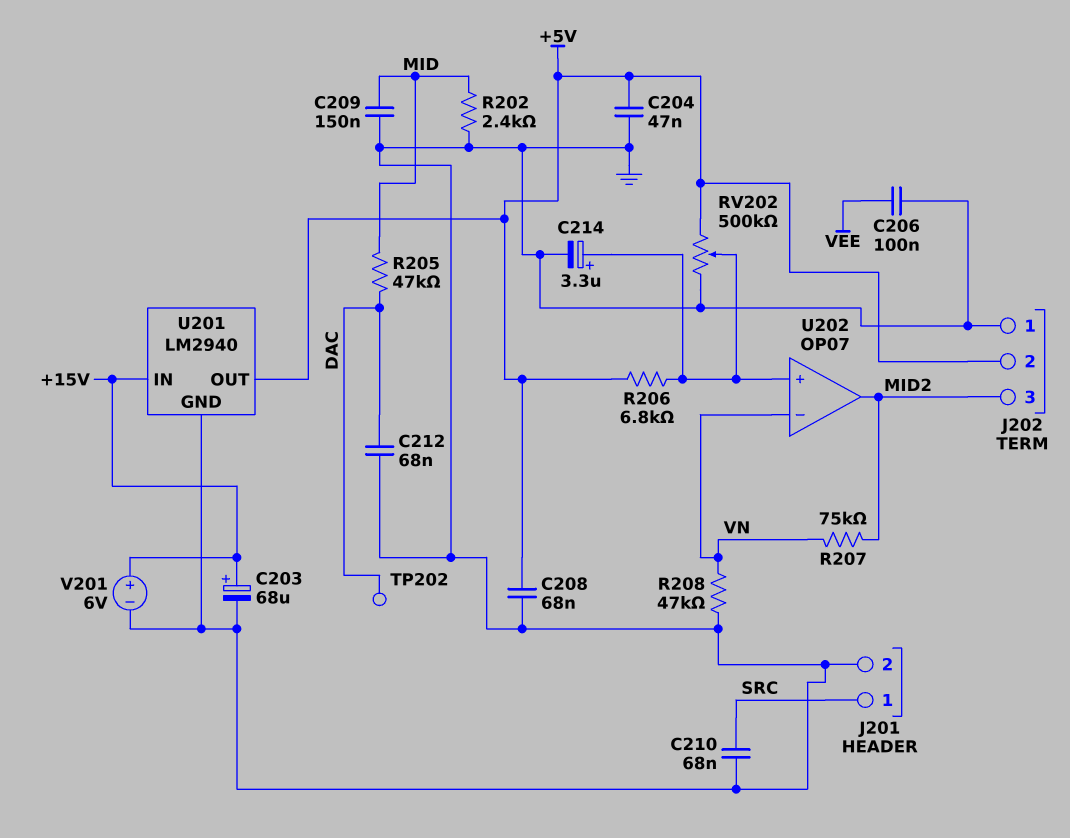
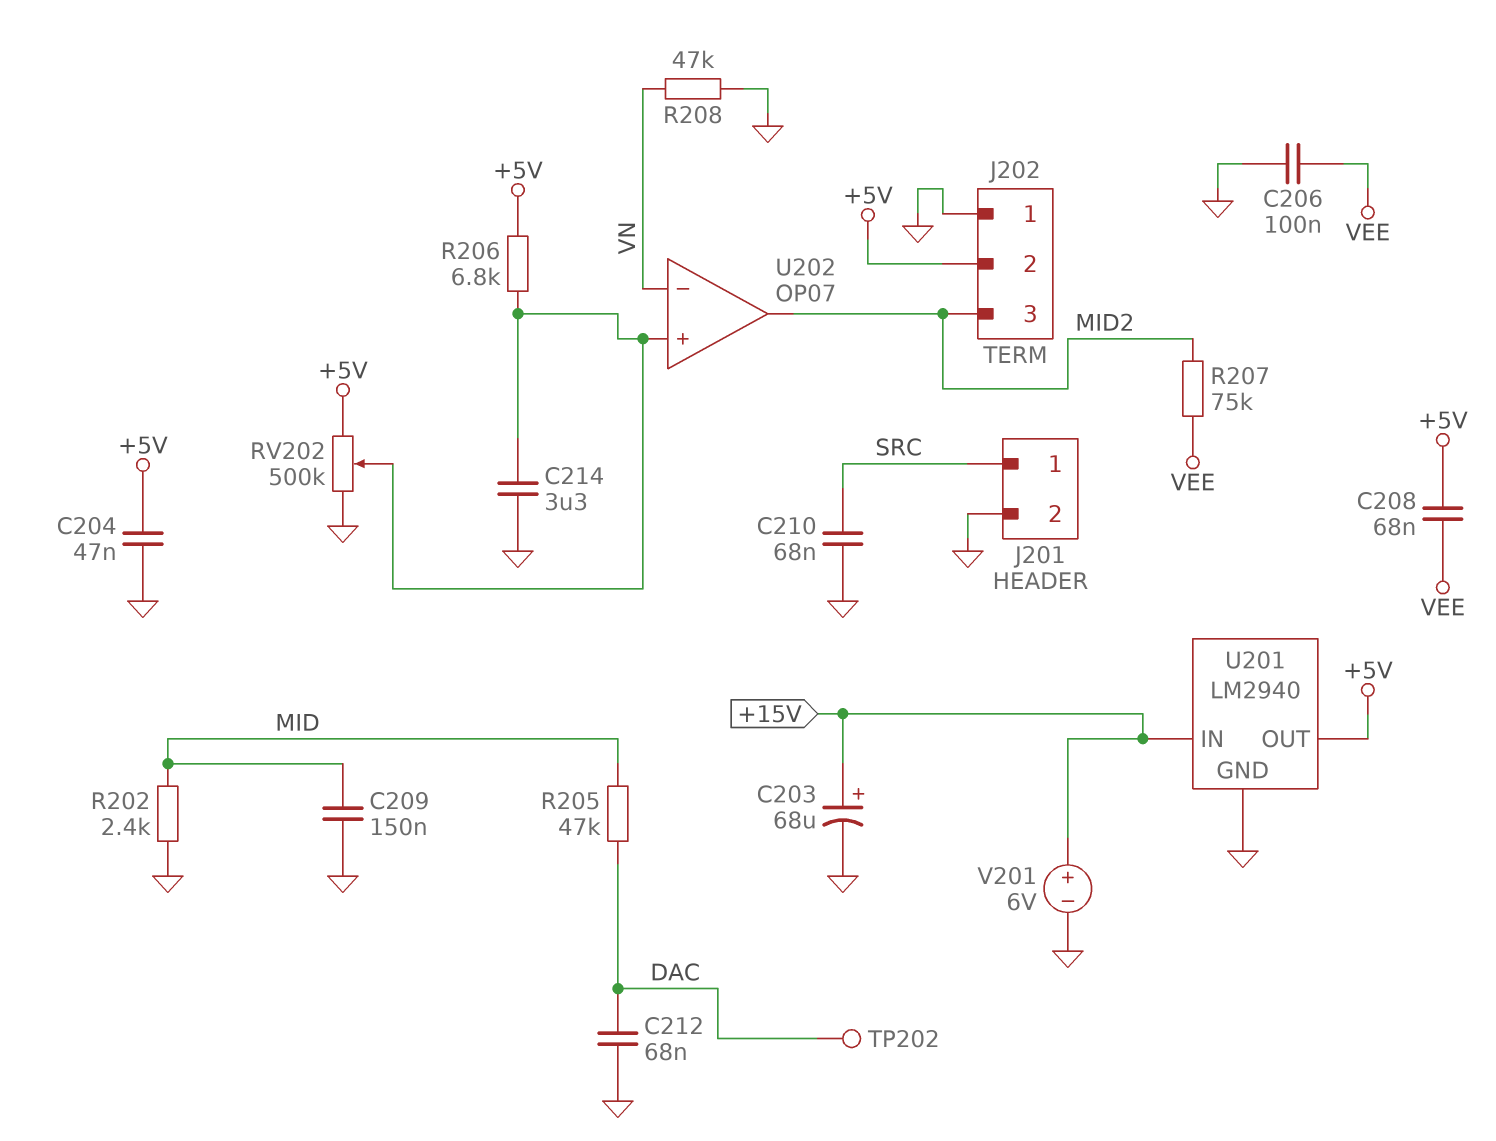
C208: 68nF (+5V, GND) -> 68nF (+5V, VEE)
C214: 3.3uF (plus U202/in+, minus GND) -> 3.3uF (GND, U202/in+)
R207: 75k (MID2, VN) -> 75k (MID2, VEE)

